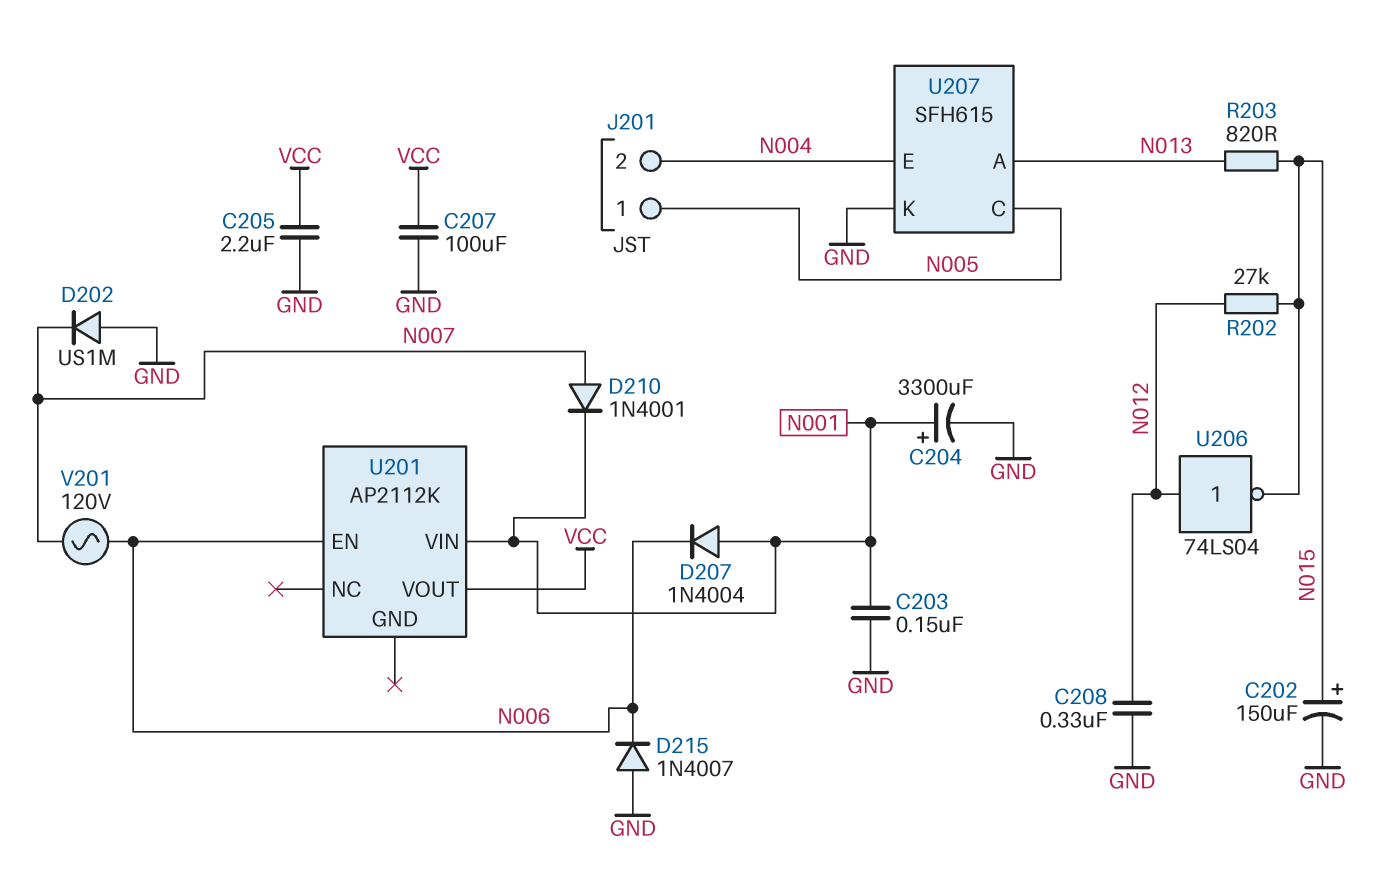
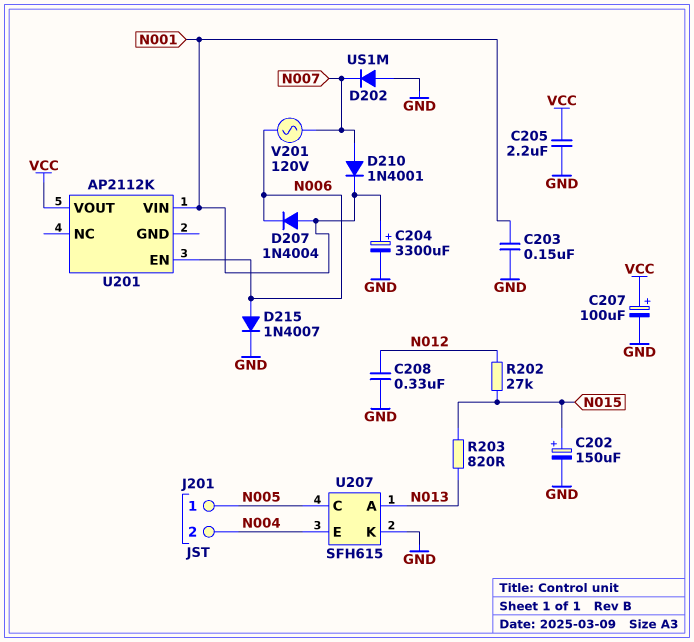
C207: 100uF (GND, VCC) -> 100uF (plus VCC, minus GND)
D215: diode 1N4007 (A GND, K N006) -> diode 1N4007 (A N006, K GND)
U206: NOT 74LS04 (in N012, out N015) -> none

